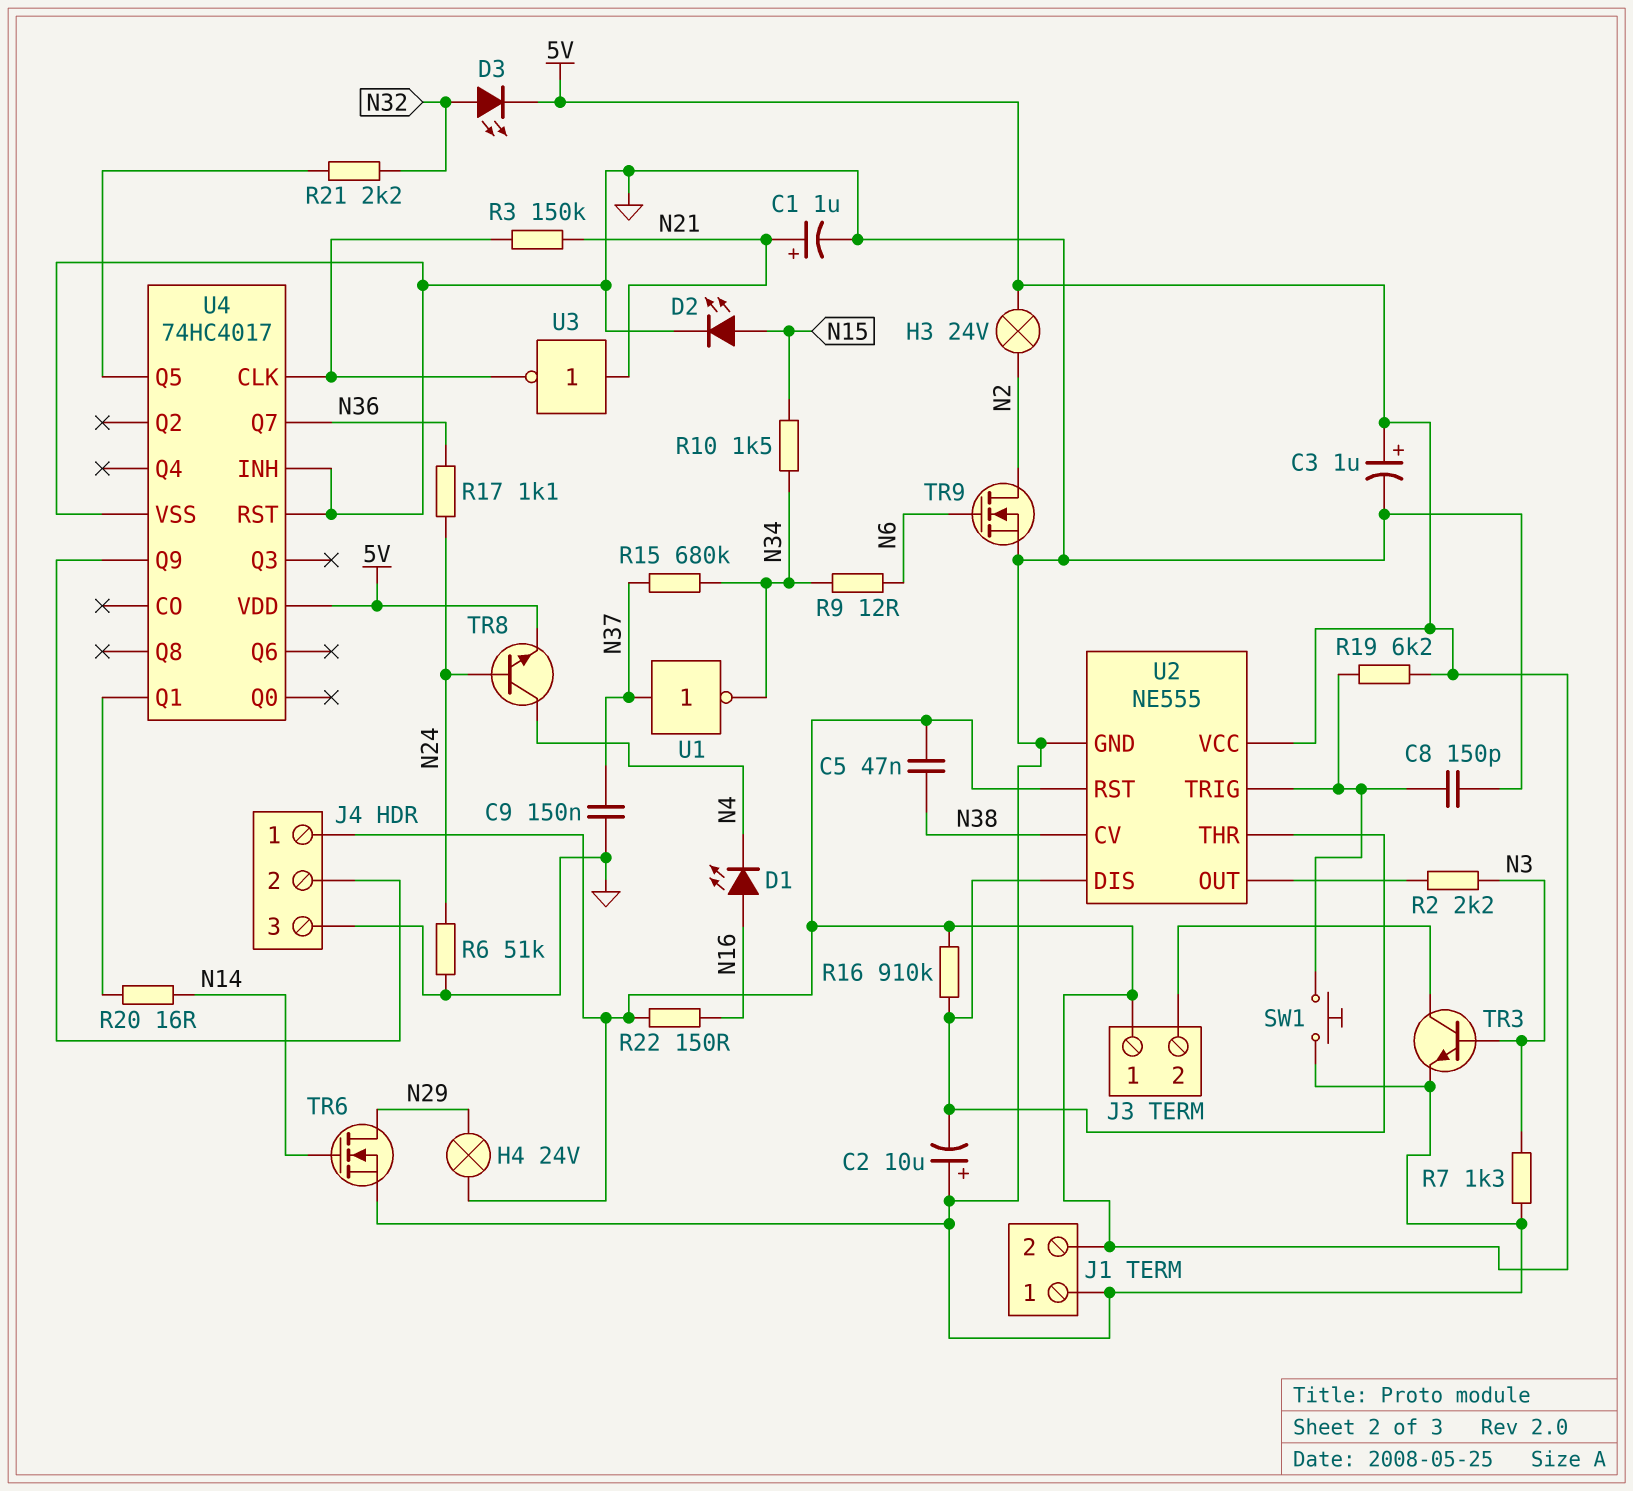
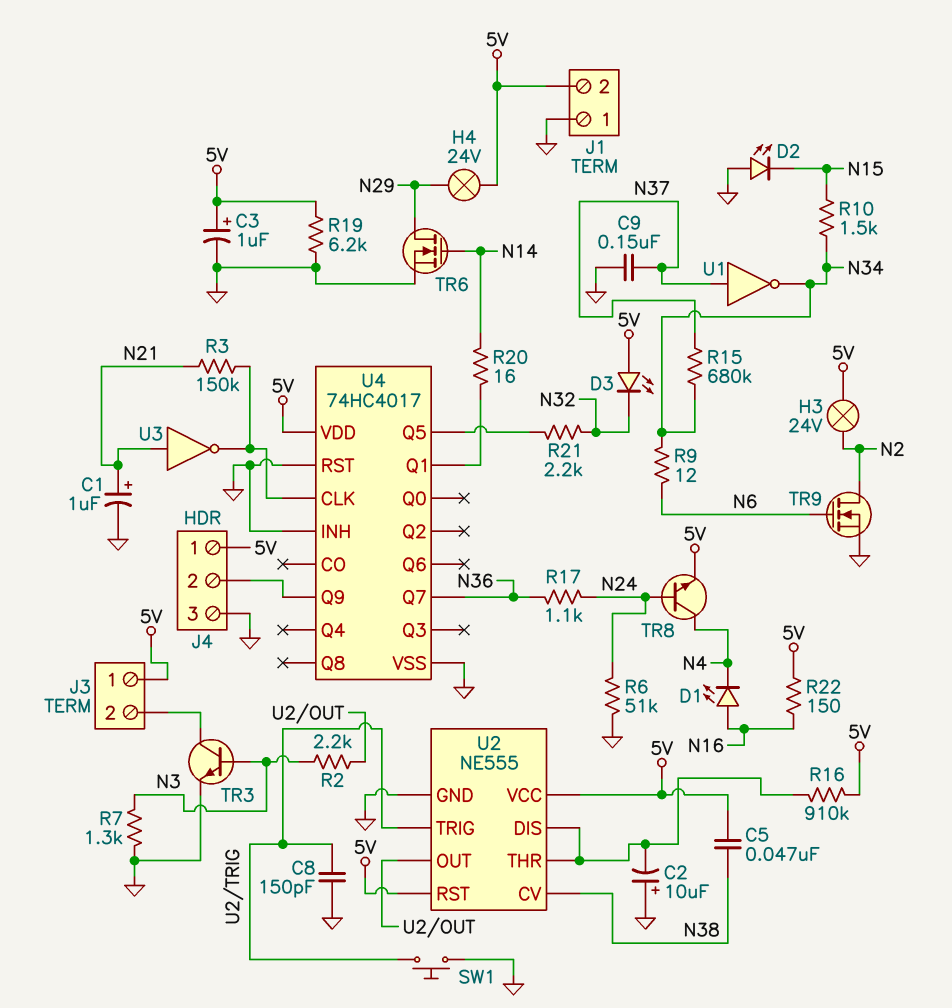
D2: LED (A N15, K GND) -> LED (A GND, K N15)
D3: LED (A N32, K 5V) -> LED (A 5V, K N32)
R19: 6.2k (5V, U2/TRIG) -> 6.2k (5V, GND)

